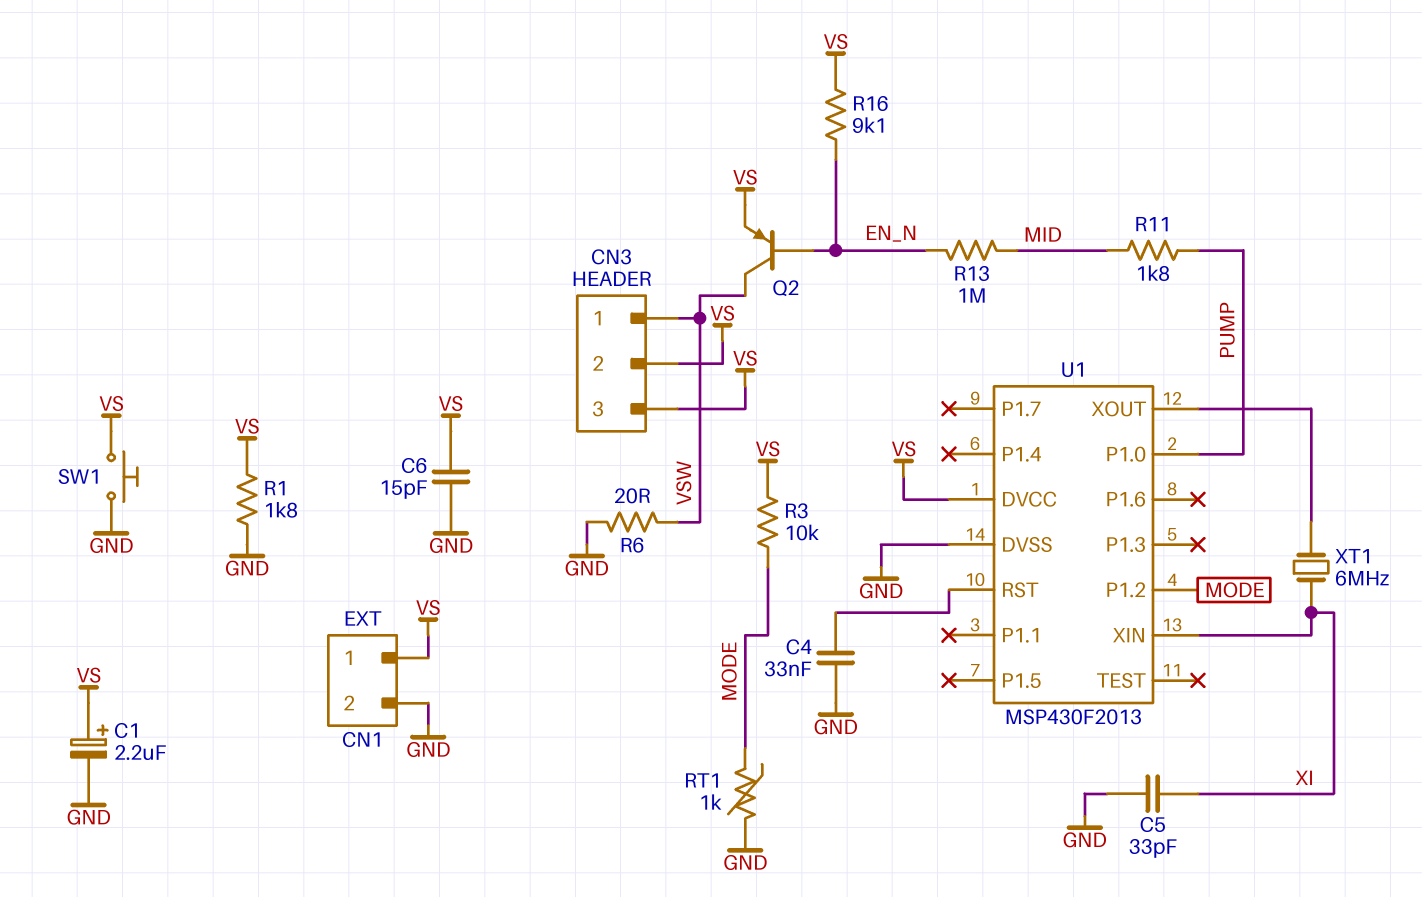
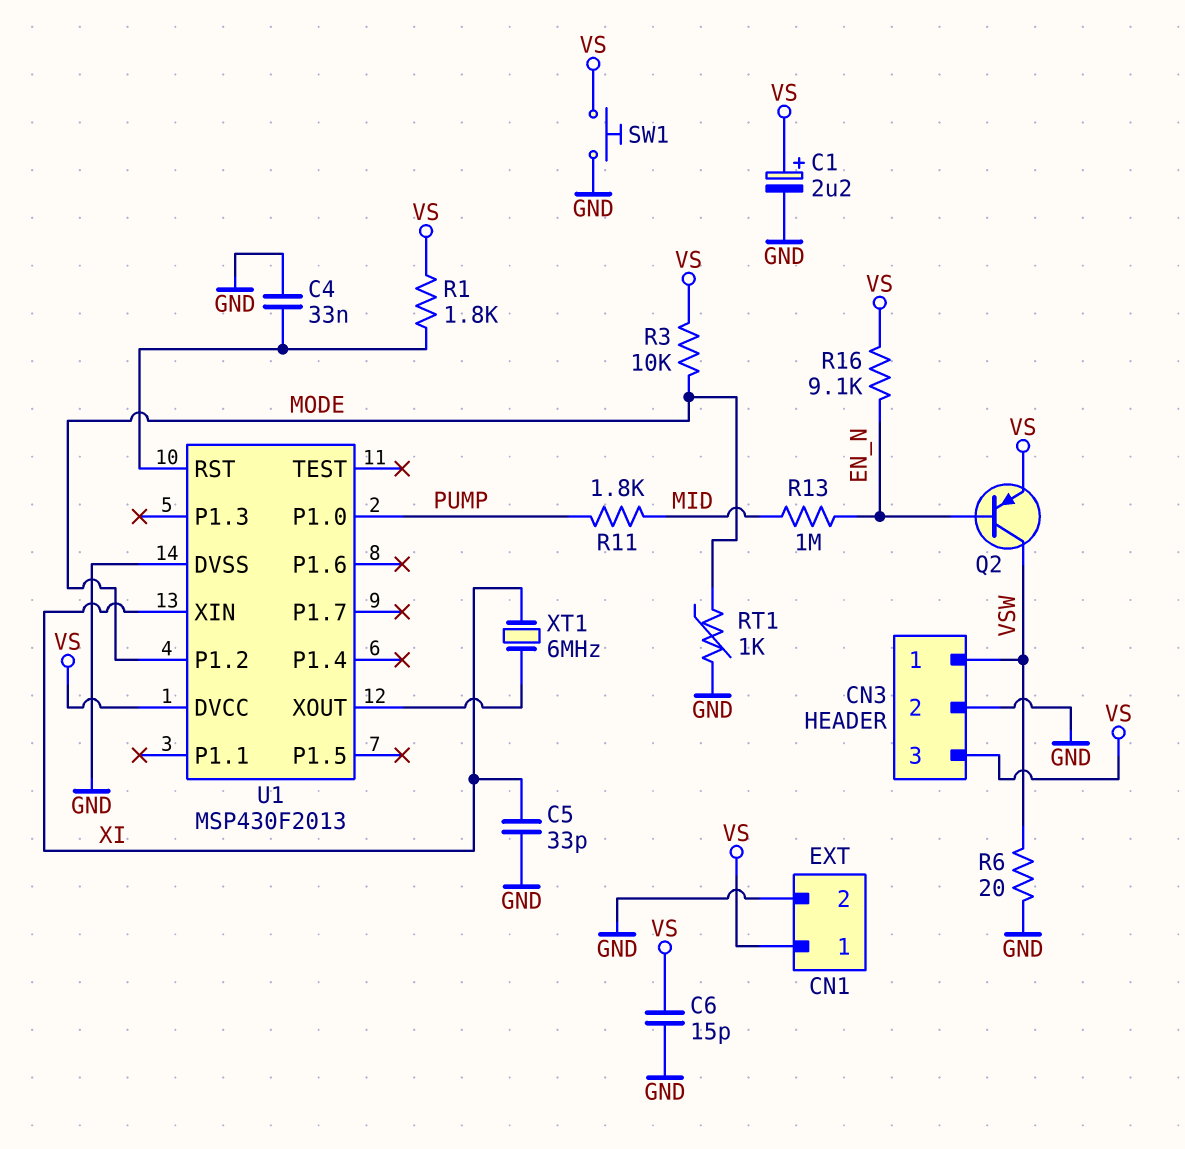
CN3 pin 2: VS -> GND
R1: 1.8k (GND, VS) -> 1.8k (U1/RST, VS)

